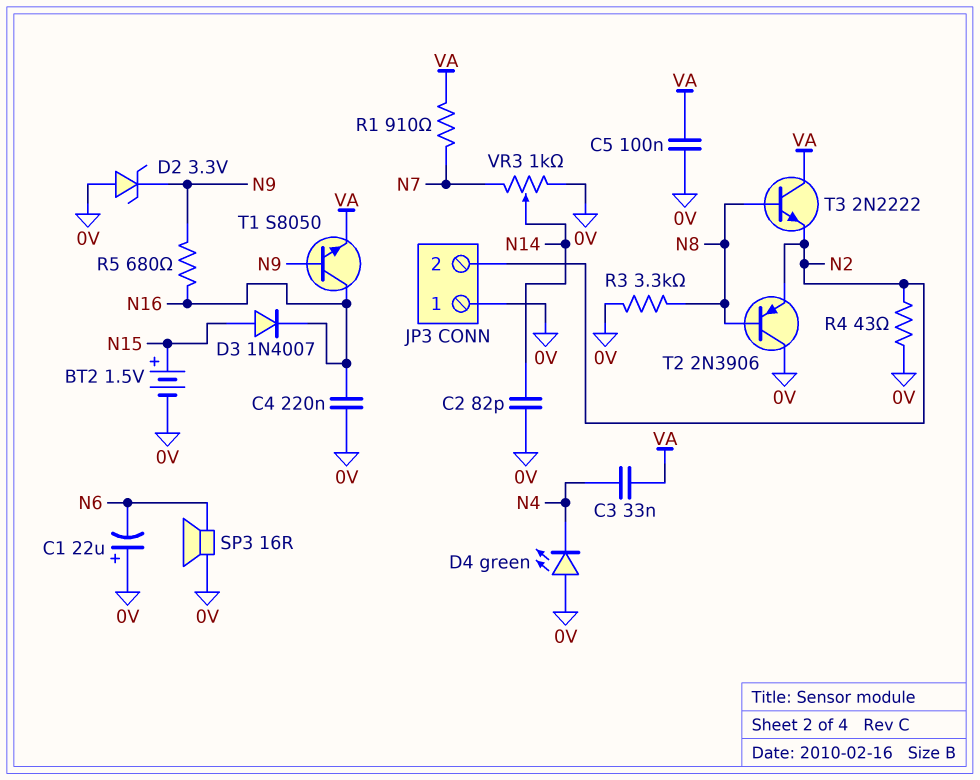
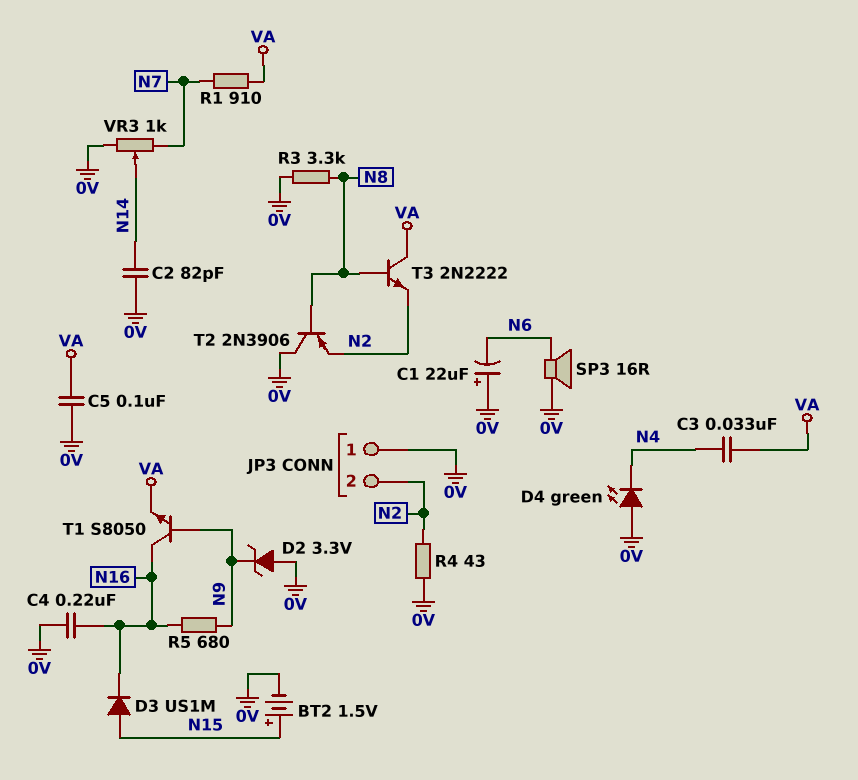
D3: diode 1N4007 (A N15, K N16) -> diode US1M (A N15, K N16)

